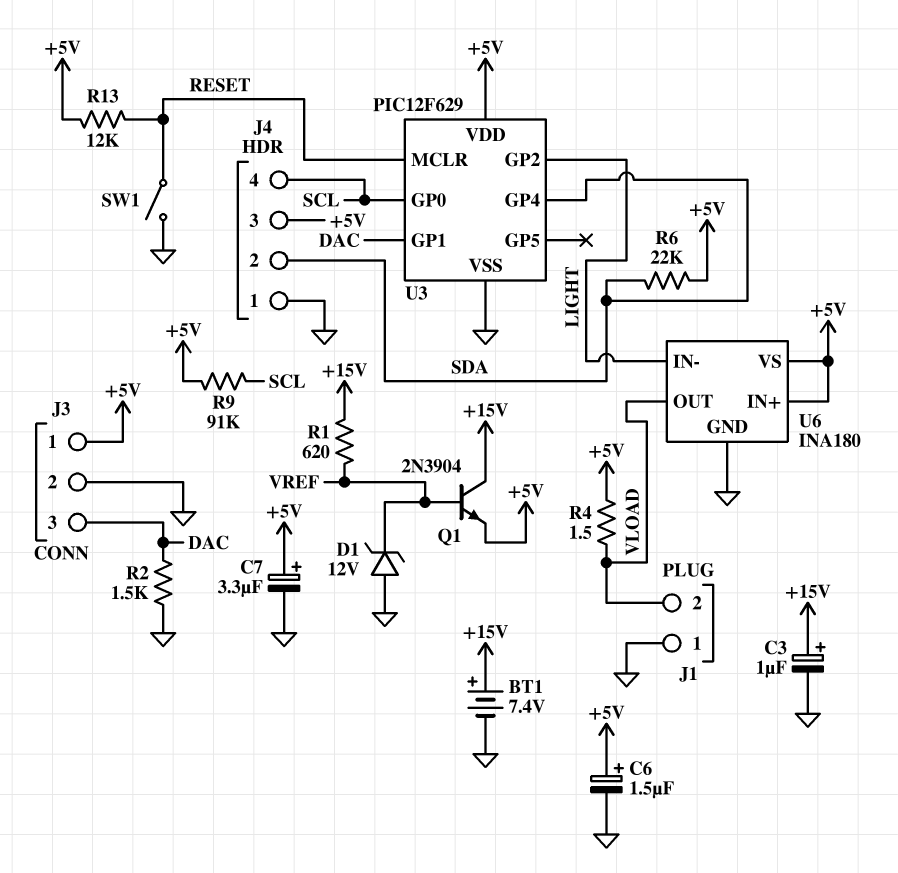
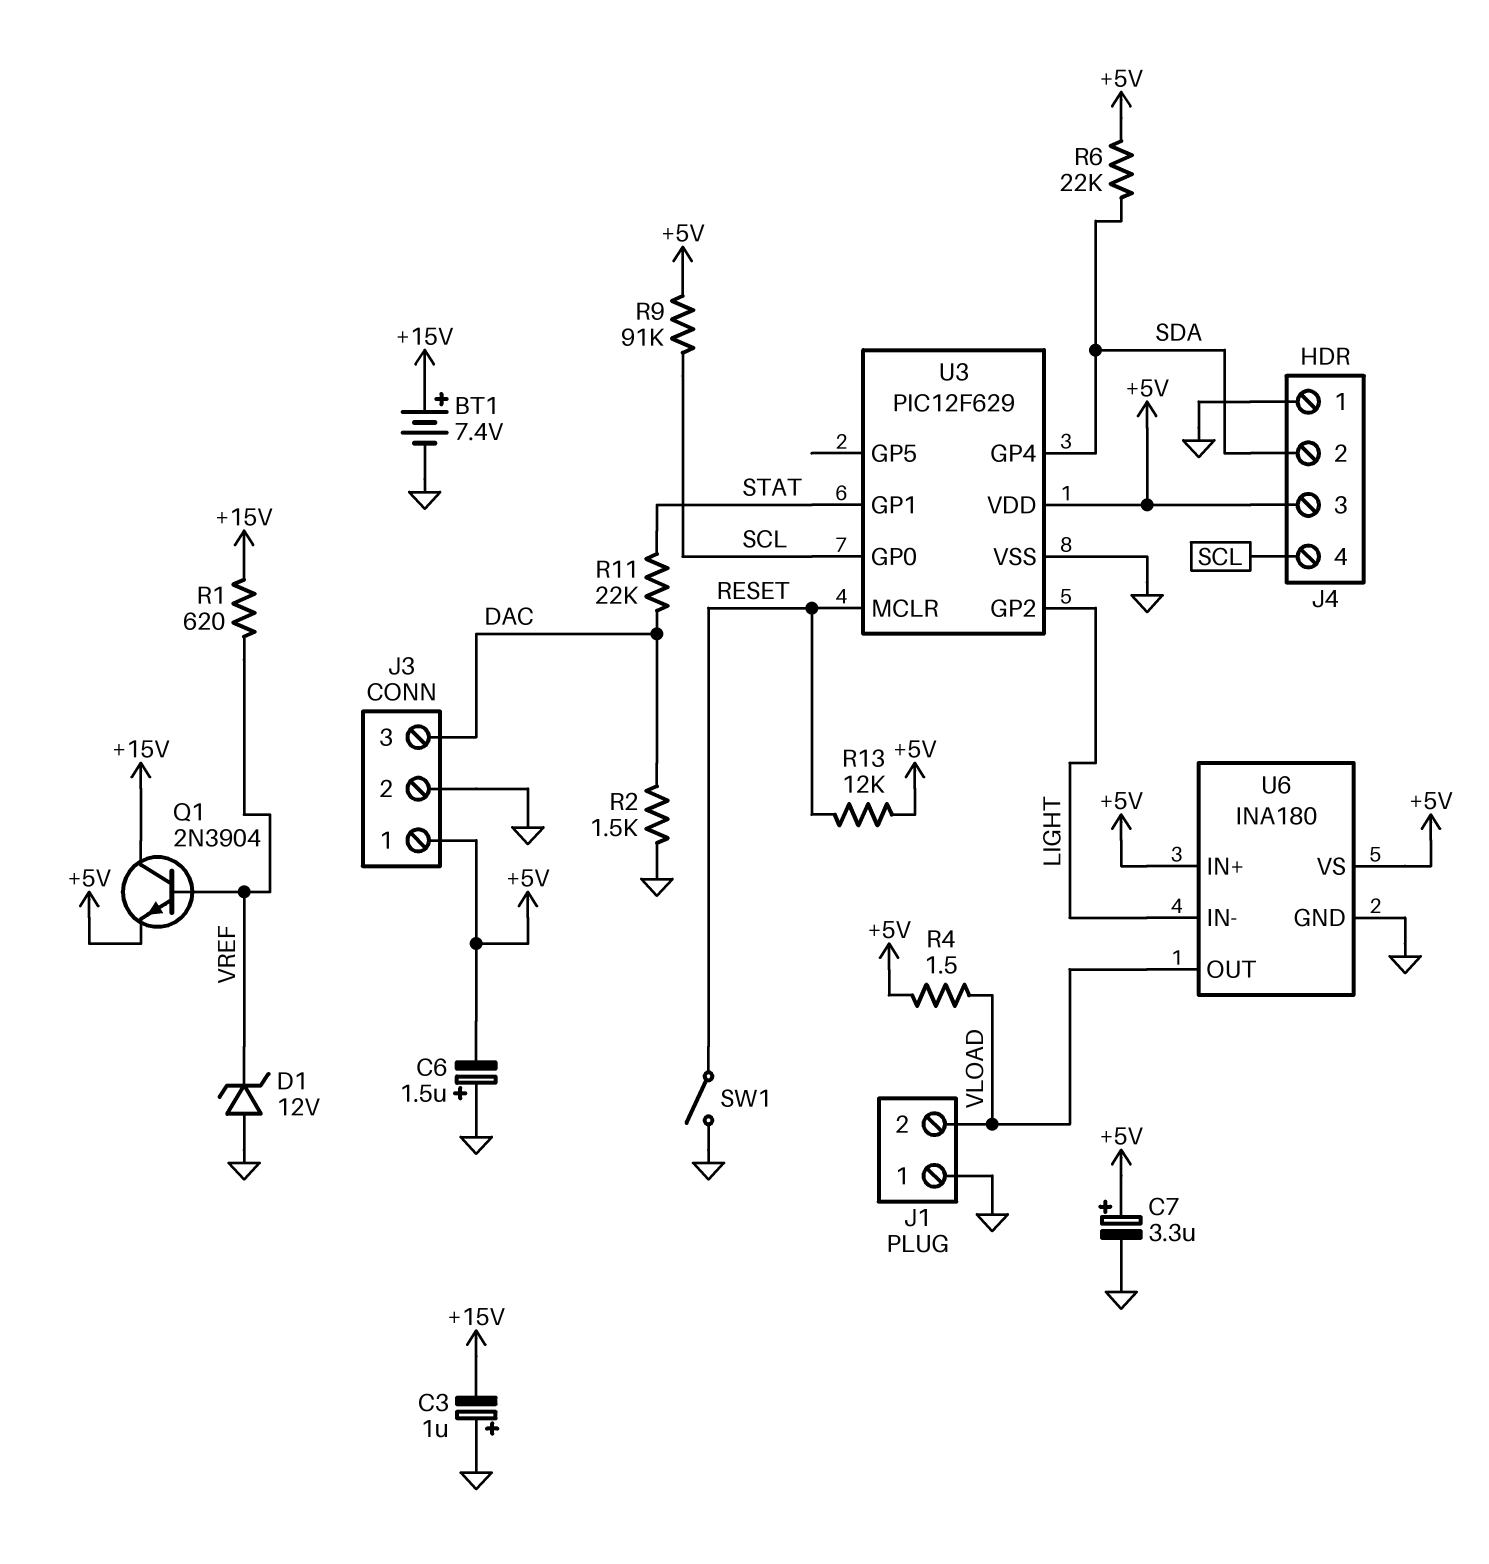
C3: 1uF (plus +15V, minus GND) -> 1uF (plus GND, minus +15V)
C6: 1.5uF (plus +5V, minus GND) -> 1.5uF (plus GND, minus +5V)
R11: none -> 22k (DAC, STAT)
U3 pin GP1: DAC -> STAT

